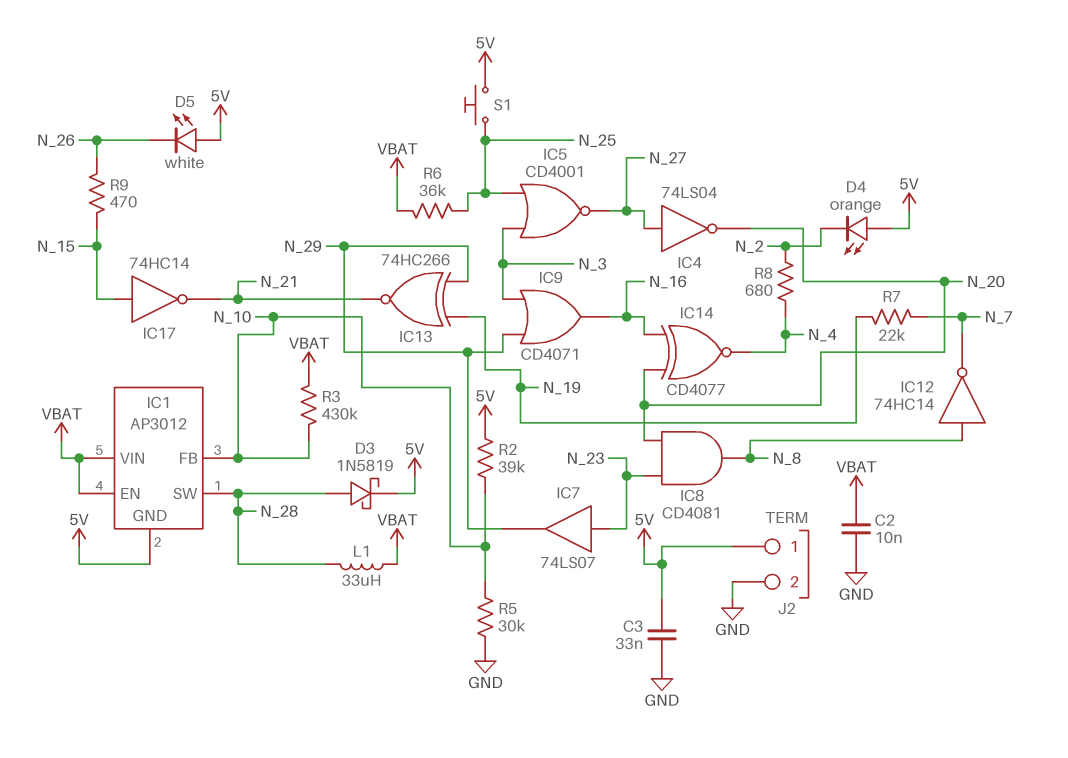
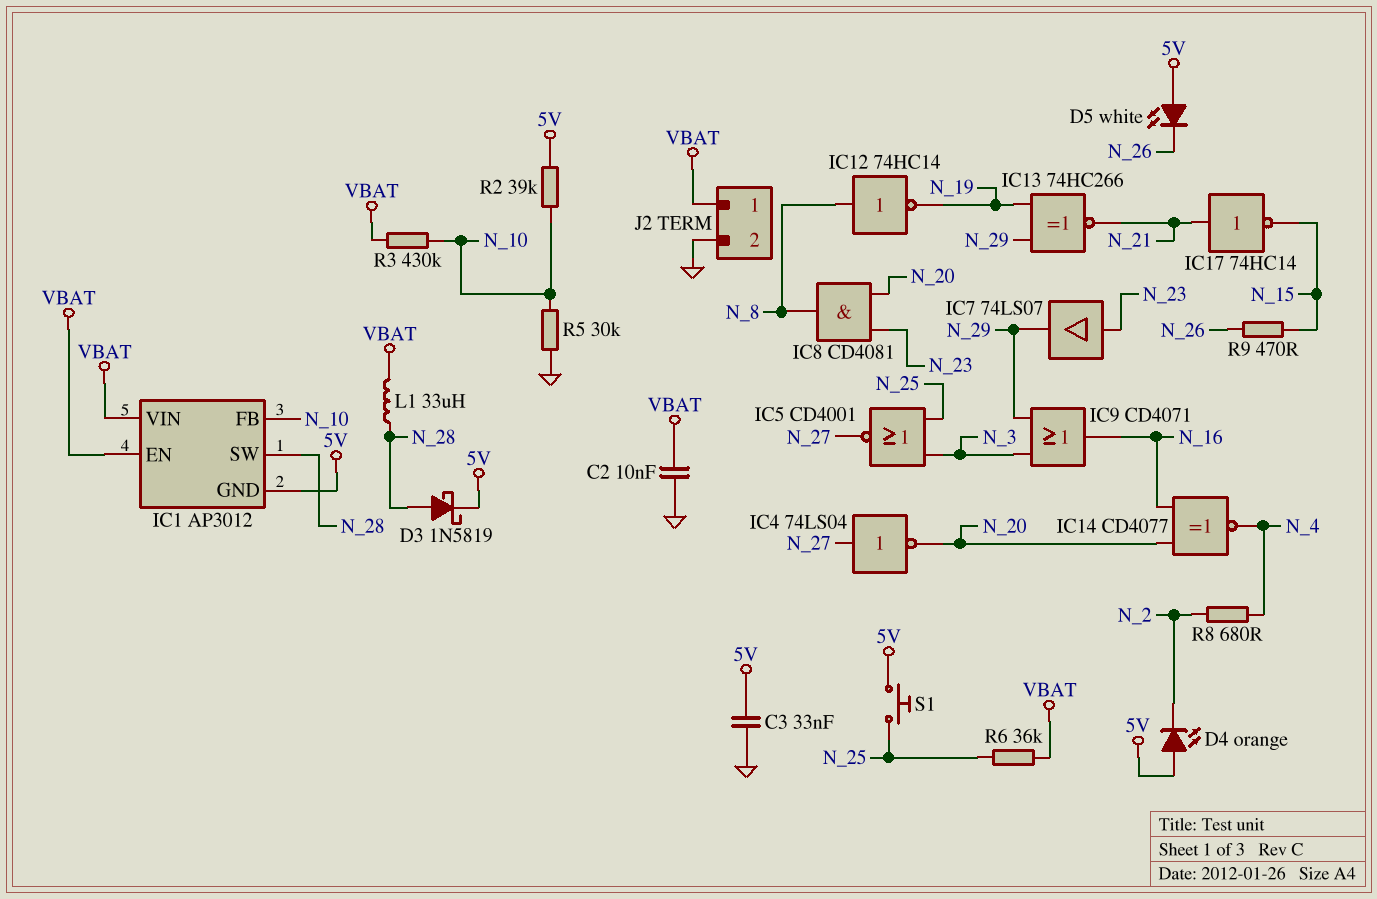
IC12: NOT 74HC14 (in N_8, out N_7) -> NOT 74HC14 (in N_8, out N_19)
IC17: NOT 74HC14 (in N_15, out N_21) -> NOT 74HC14 (in N_21, out N_15)
J2 pin 1: 5V -> VBAT
R7: 22k (N_7, N_19) -> none

